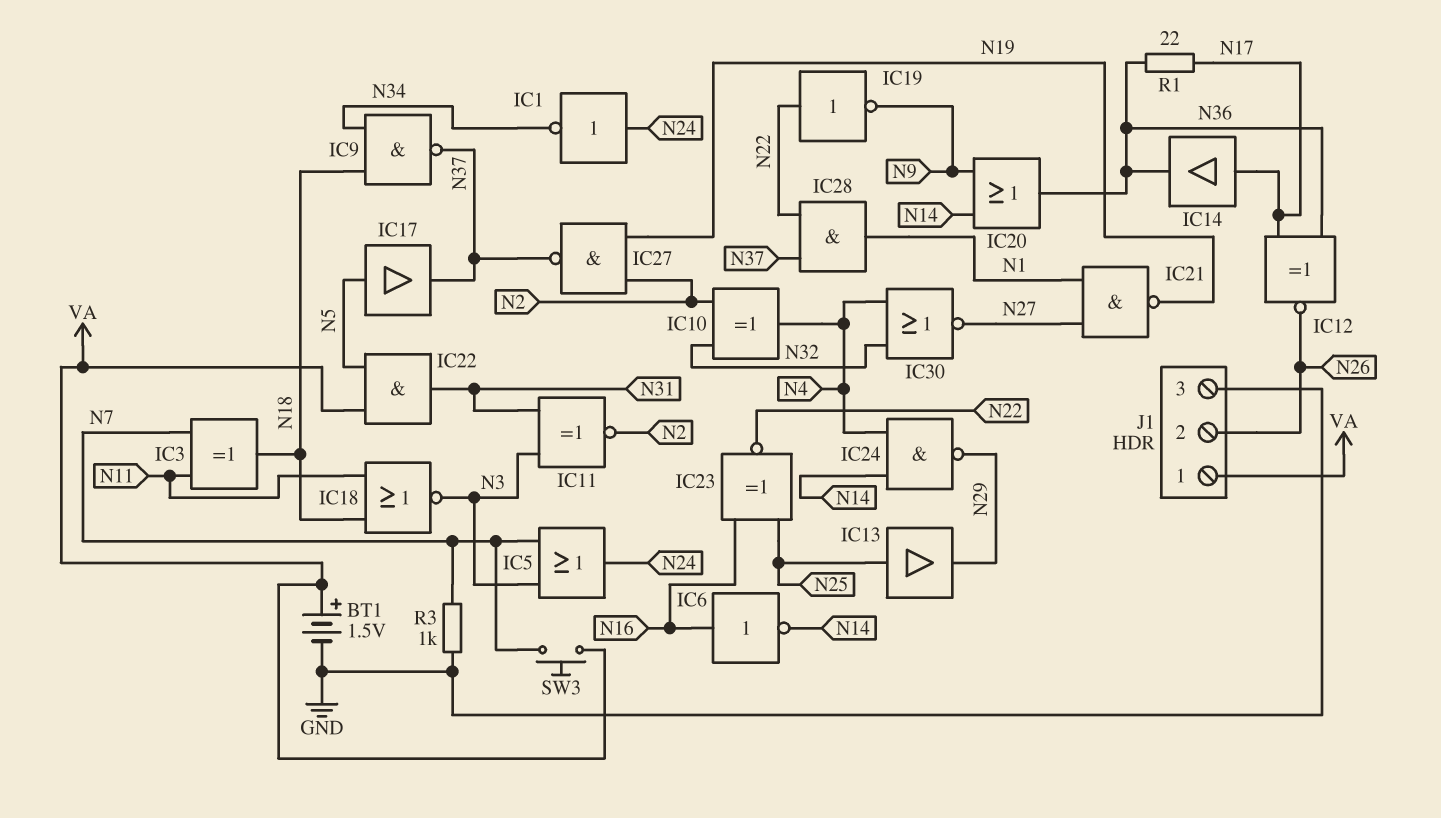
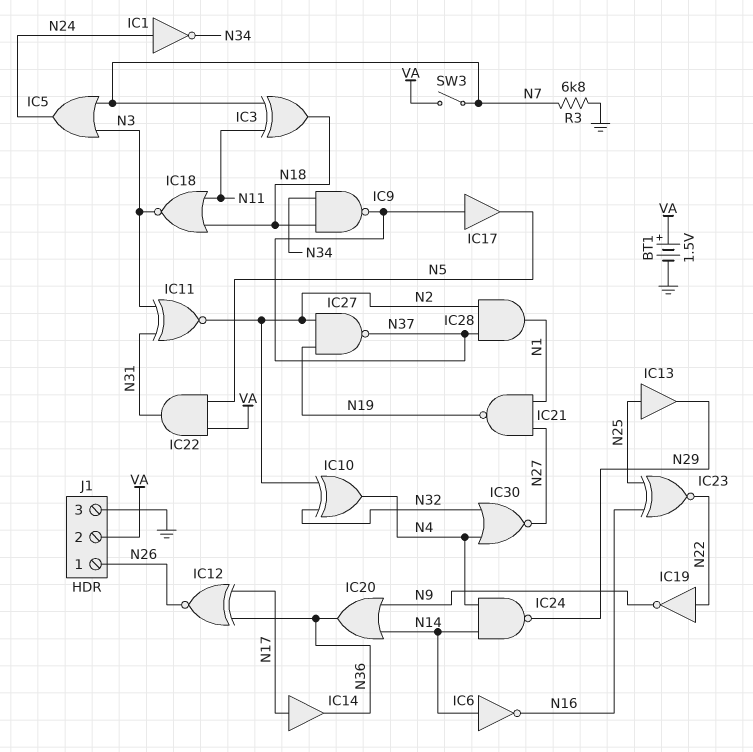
IC6: NOT (in N16, out N14) -> NOT (in N14, out N16)
IC17: buffer (in N5, out N37) -> buffer (in N37, out N5)
IC28: AND (in N22, in N37, out N1) -> AND (in N2, in N37, out N1)
J1 pin 1: VA -> N26
J1 pin 2: N26 -> VA
R1: 22 (N17, N36) -> none
R3: 1k (GND, N7) -> 6.8k (GND, N7)
SW3: button (N7, VA) -> switch (N7, VA)

